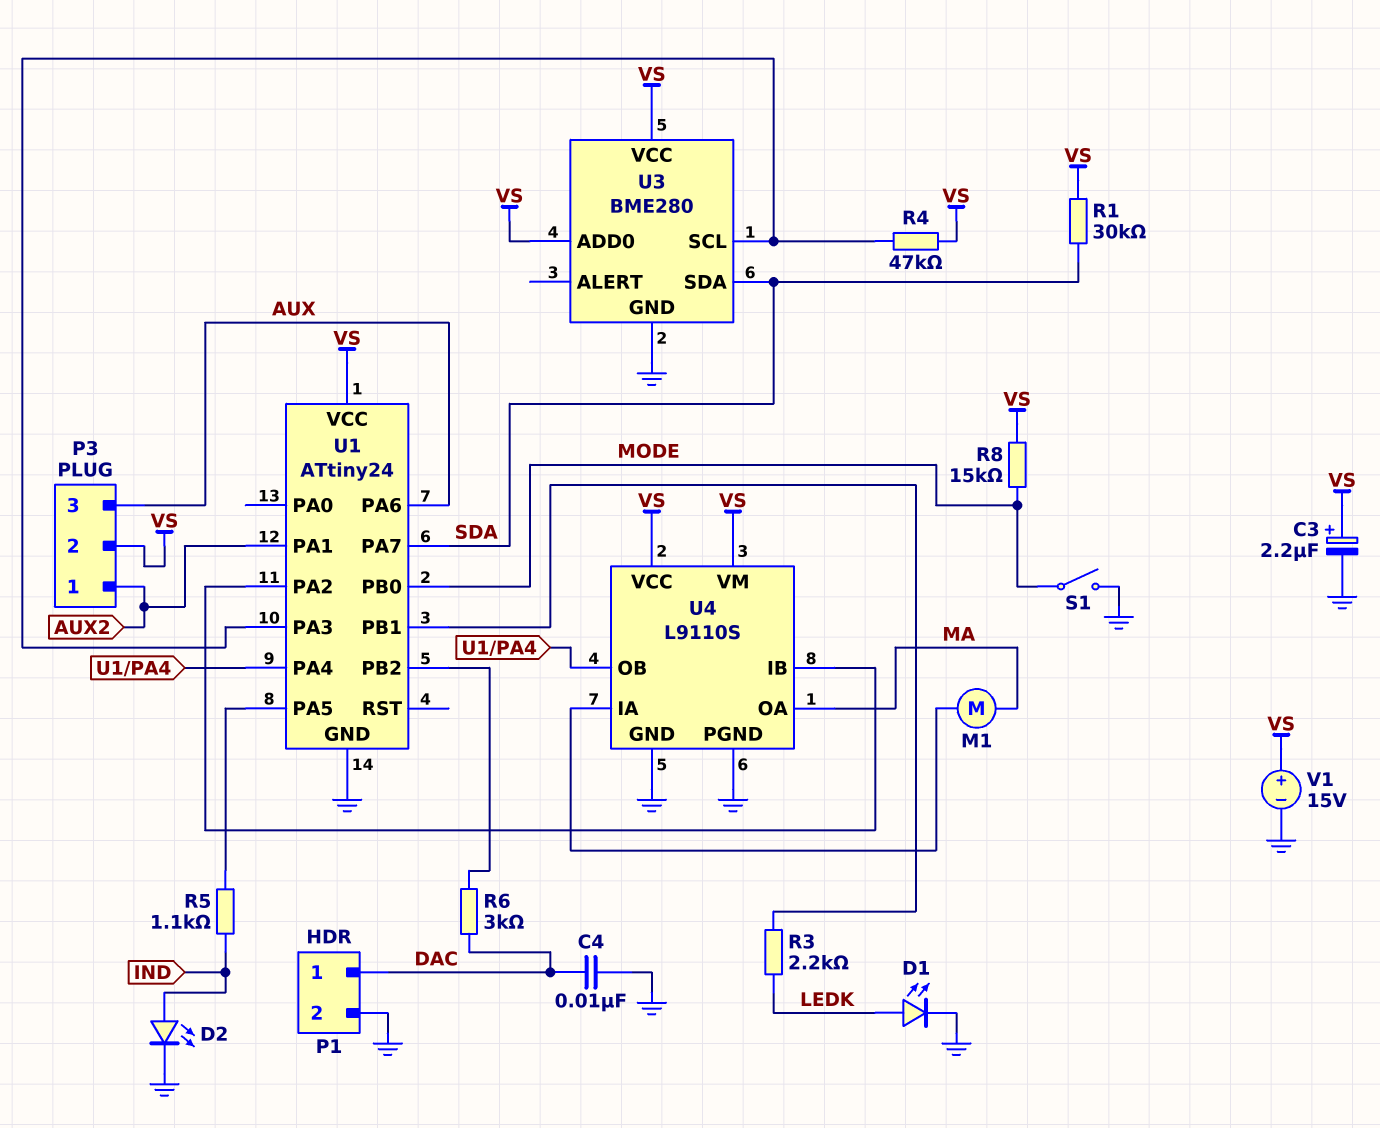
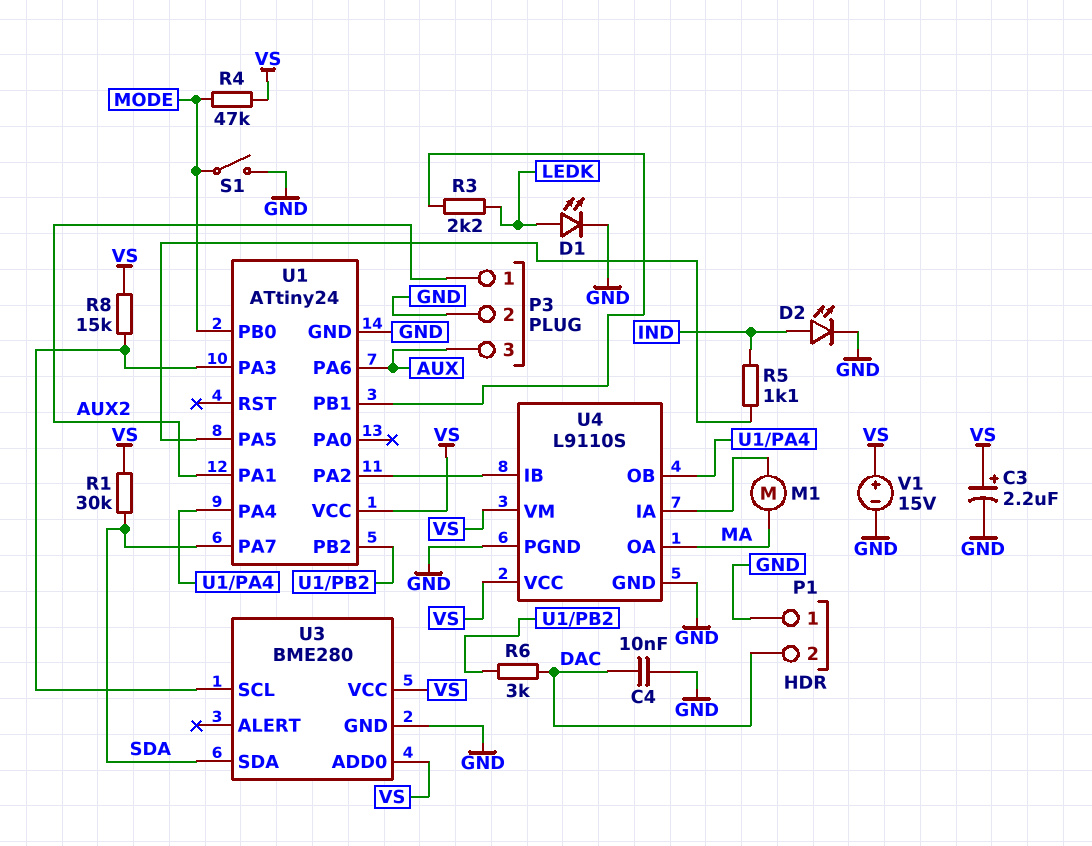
P1 pin 1: DAC -> GND
P1 pin 2: GND -> DAC
P3 pin 2: VS -> GND
R4: 47k (U1/PA3, VS) -> 47k (MODE, VS)
R8: 15k (MODE, VS) -> 15k (U1/PA3, VS)

